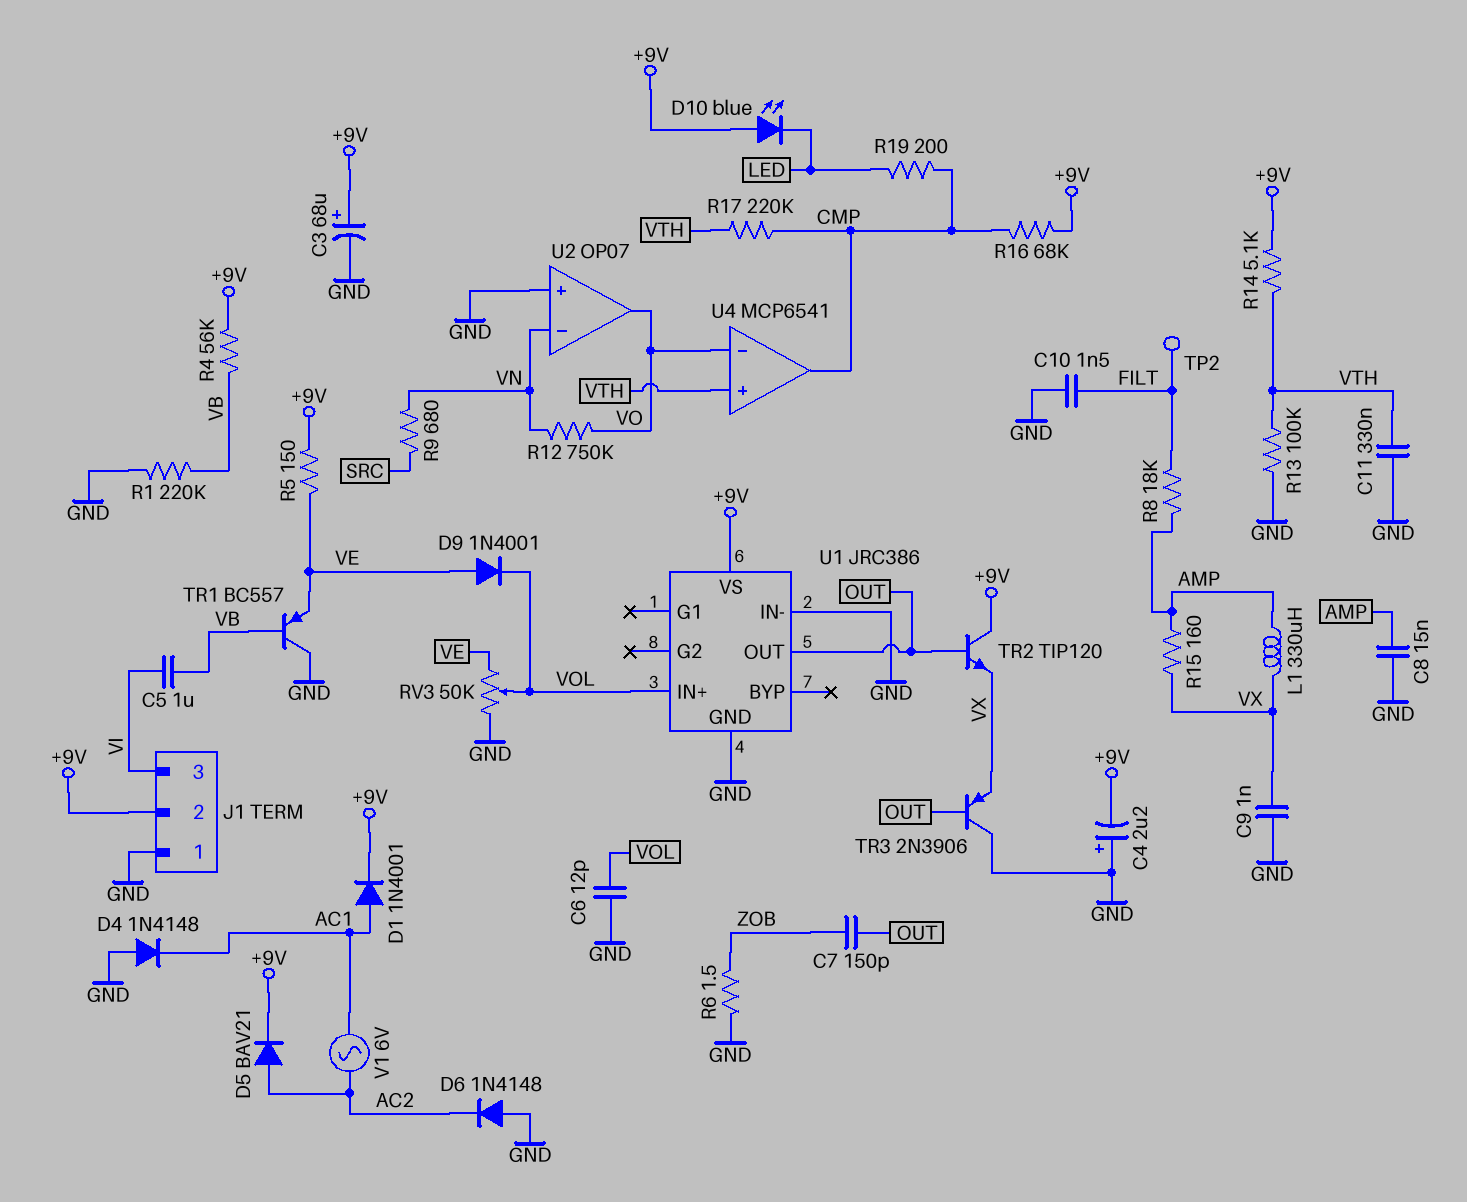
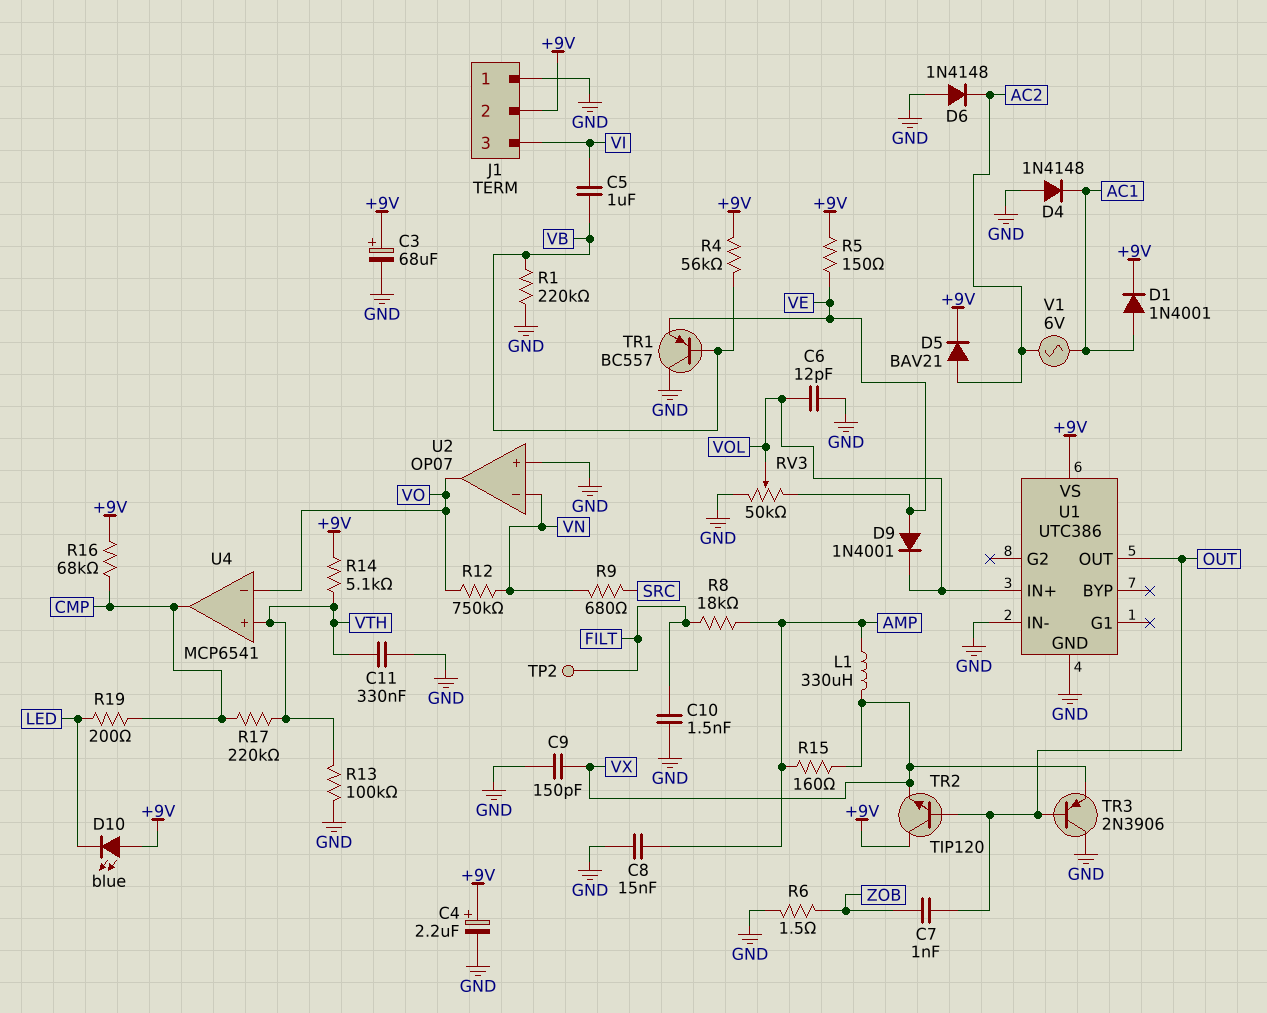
C4: 2.2uF (plus GND, minus +9V) -> 2.2uF (plus +9V, minus GND)
C7: 150pF (OUT, ZOB) -> 1nF (OUT, ZOB)
C9: 1nF (GND, VX) -> 150pF (GND, VX)
U1: JRC386 -> UTC386

